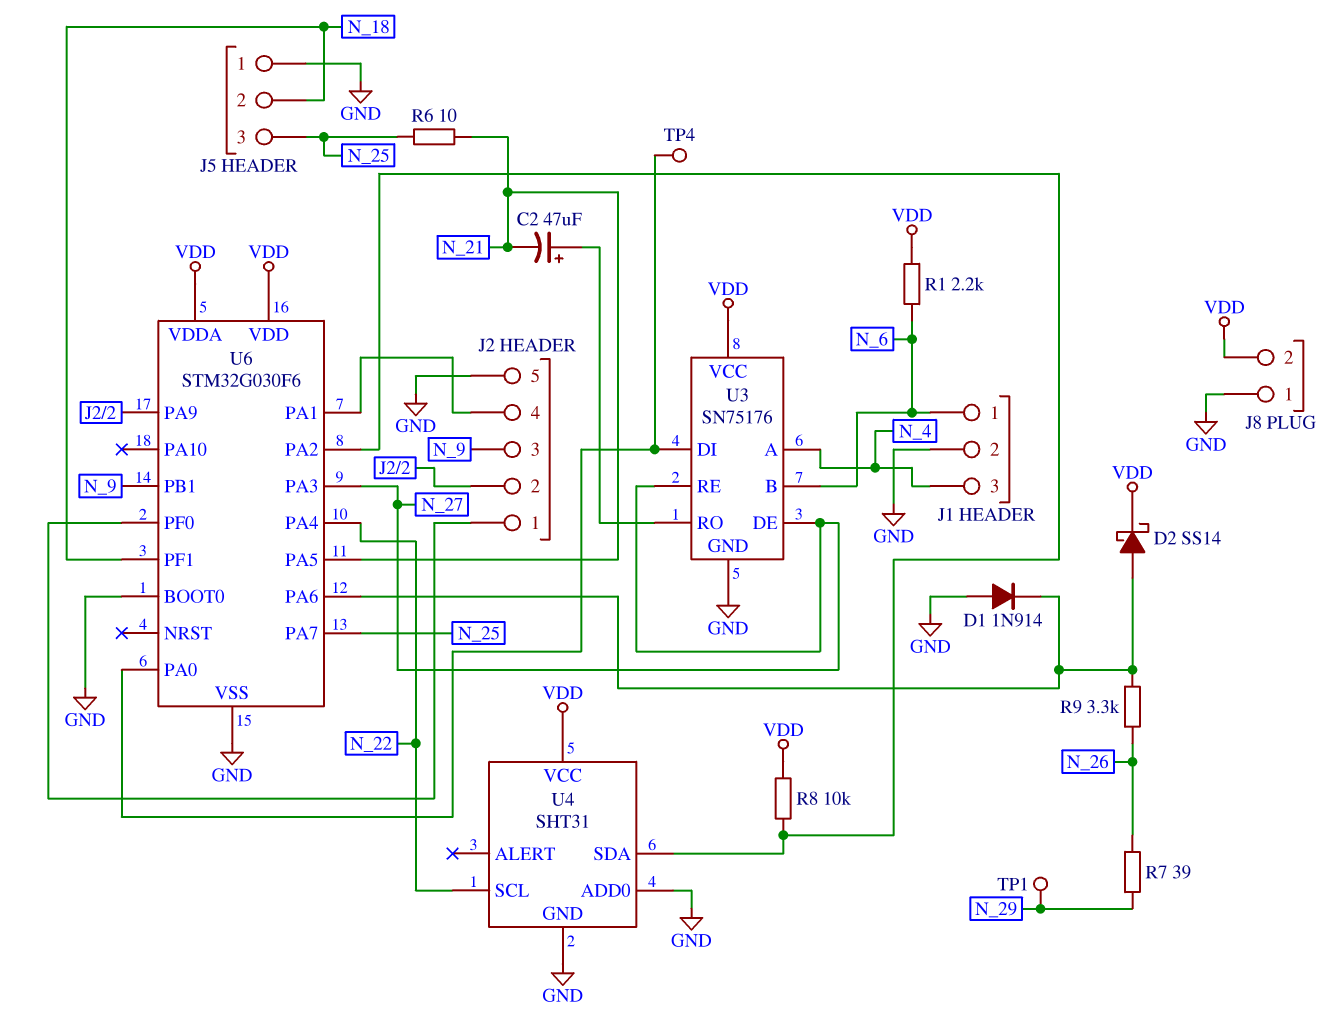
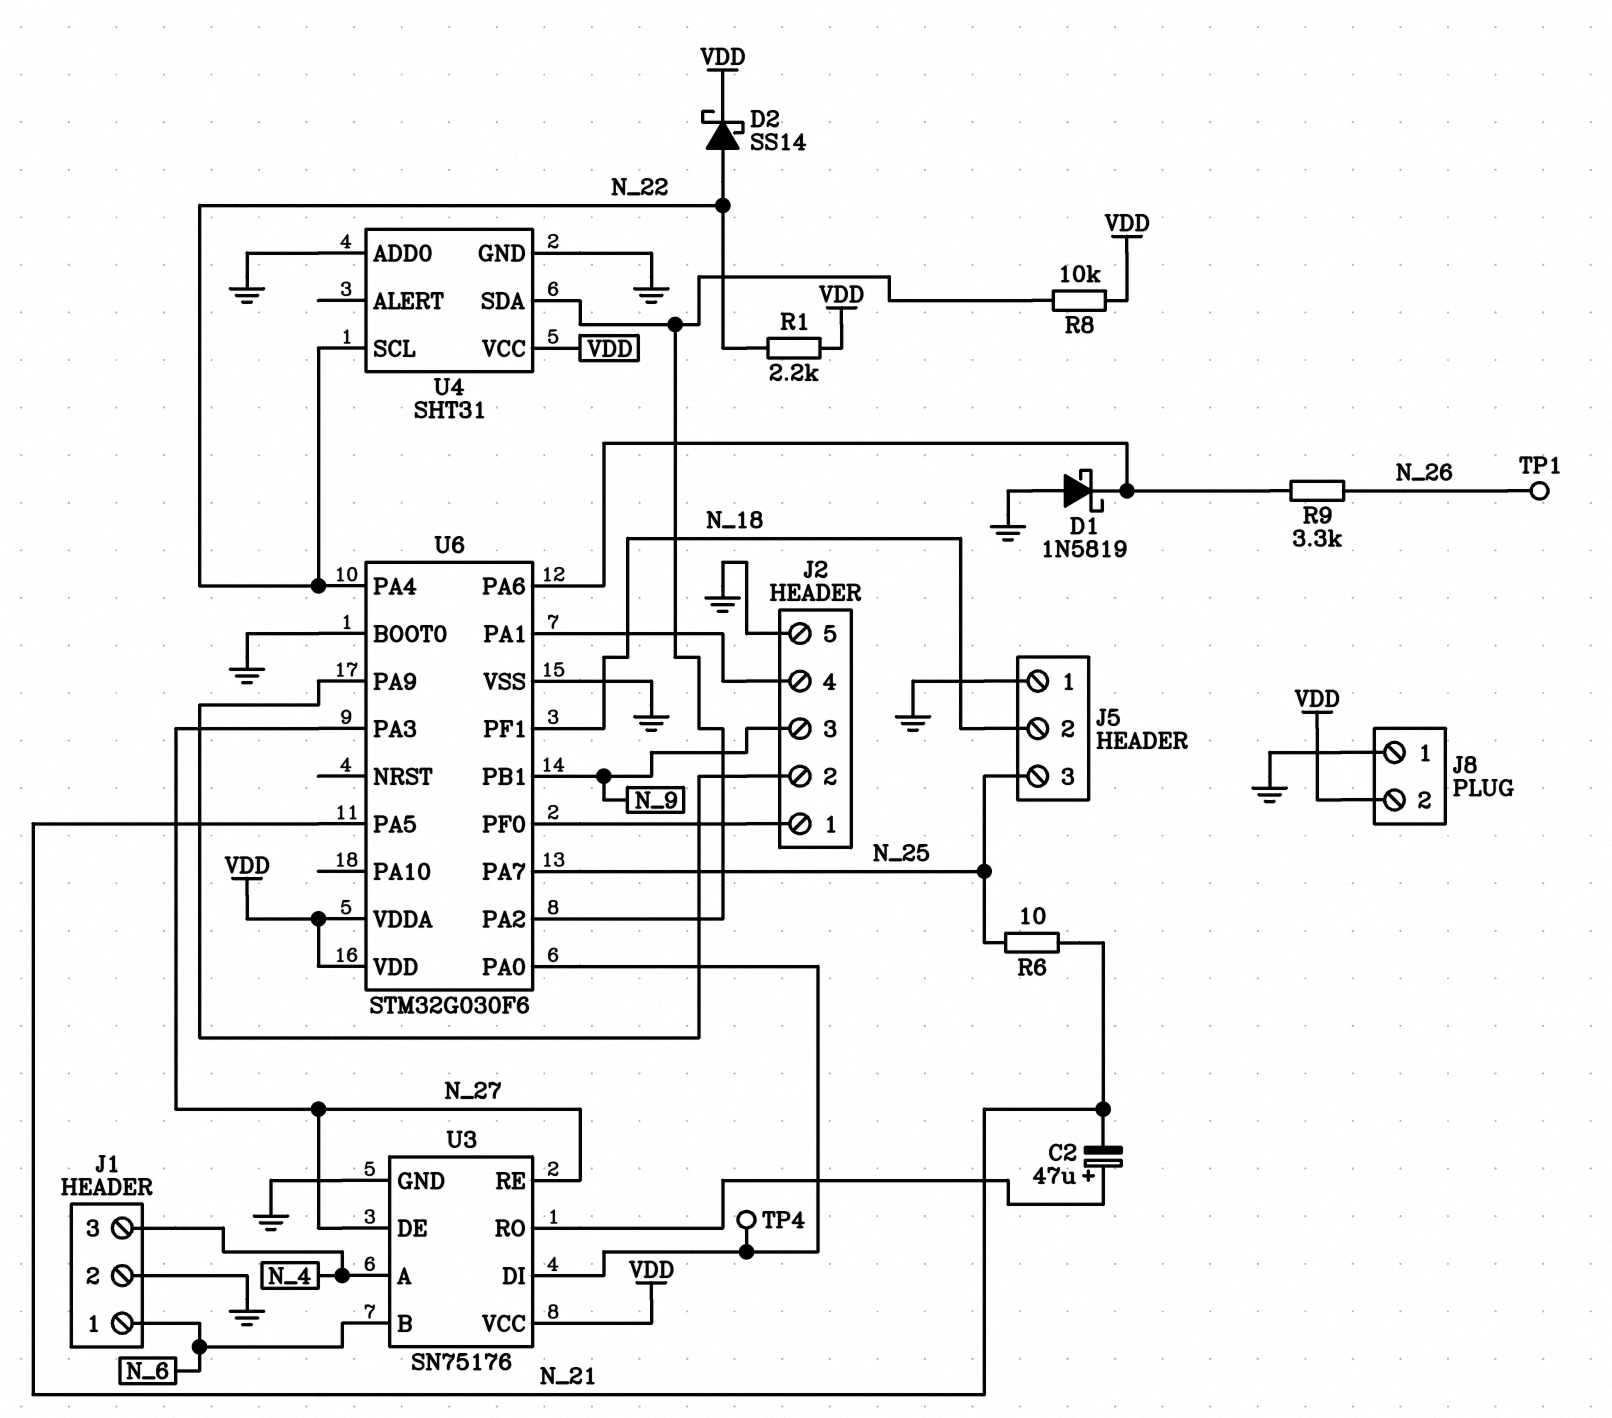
D1: diode 1N914 (A GND, K U6/PA6) -> schottky 1N5819 (A GND, K U6/PA6)
D2: schottky SS14 (A U6/PA6, K VDD) -> schottky SS14 (A N_22, K VDD)
R1: 2.2k (N_6, VDD) -> 2.2k (N_22, VDD)
R7: 39 (N_26, N_29) -> none
TP1: test point (N_29) -> test point (N_26)

